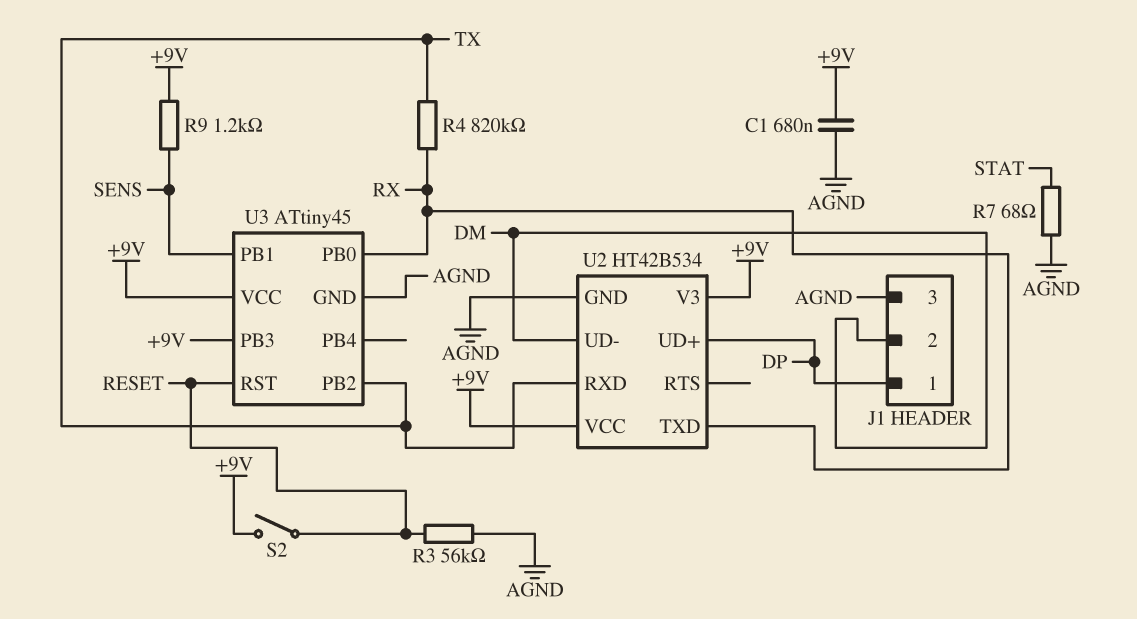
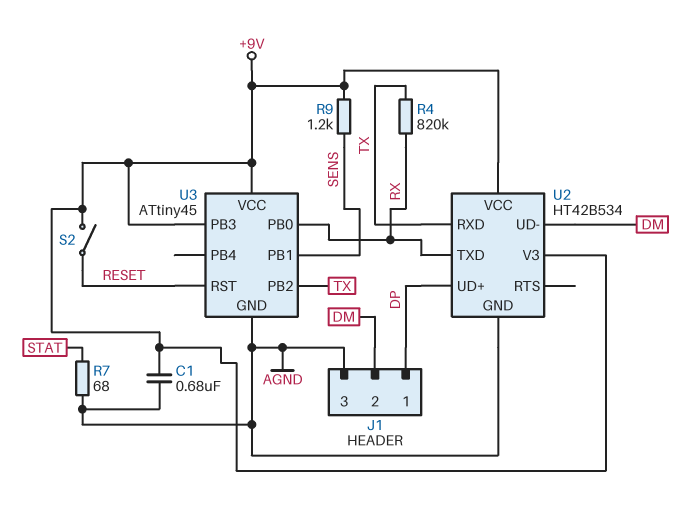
R3: 56k (AGND, RESET) -> none

